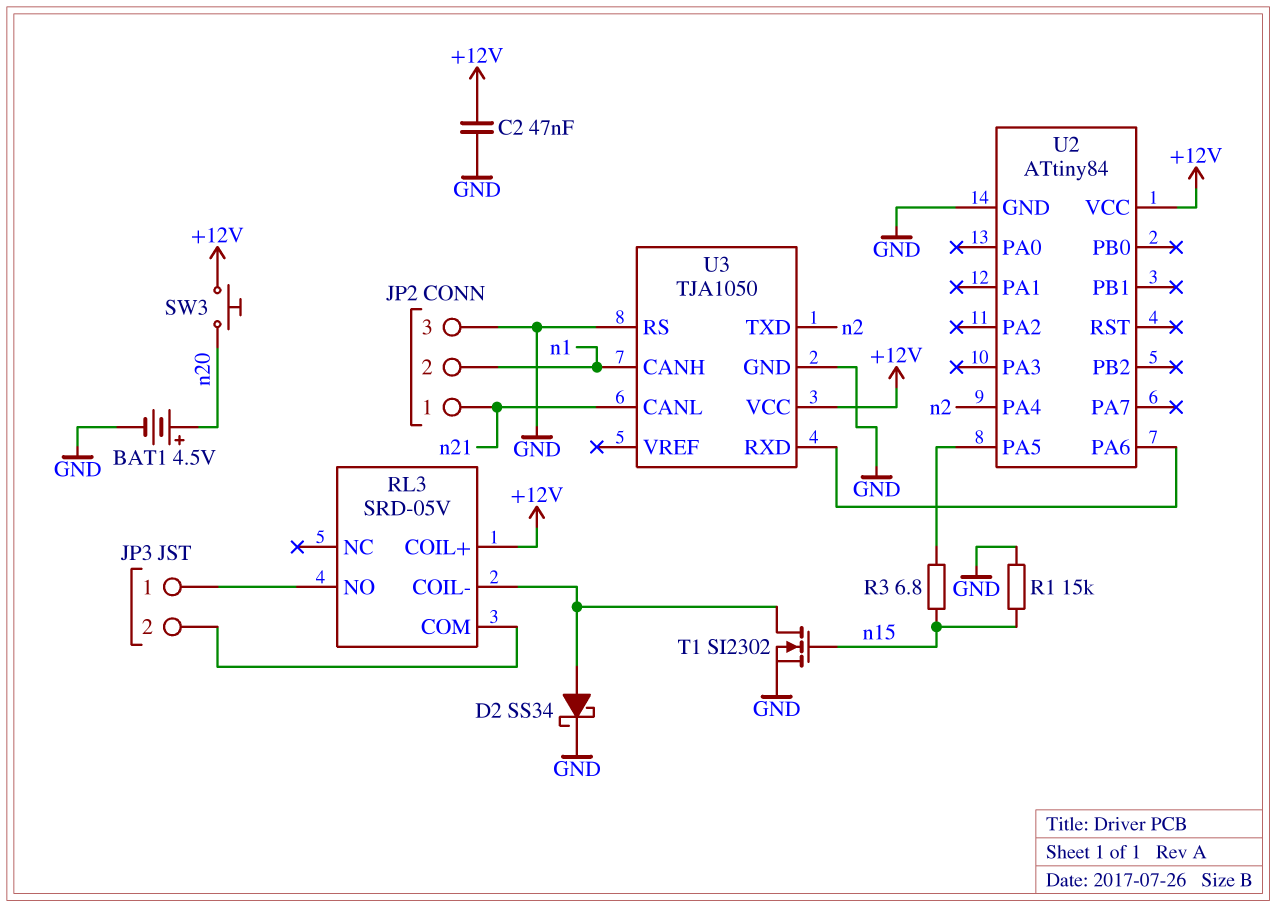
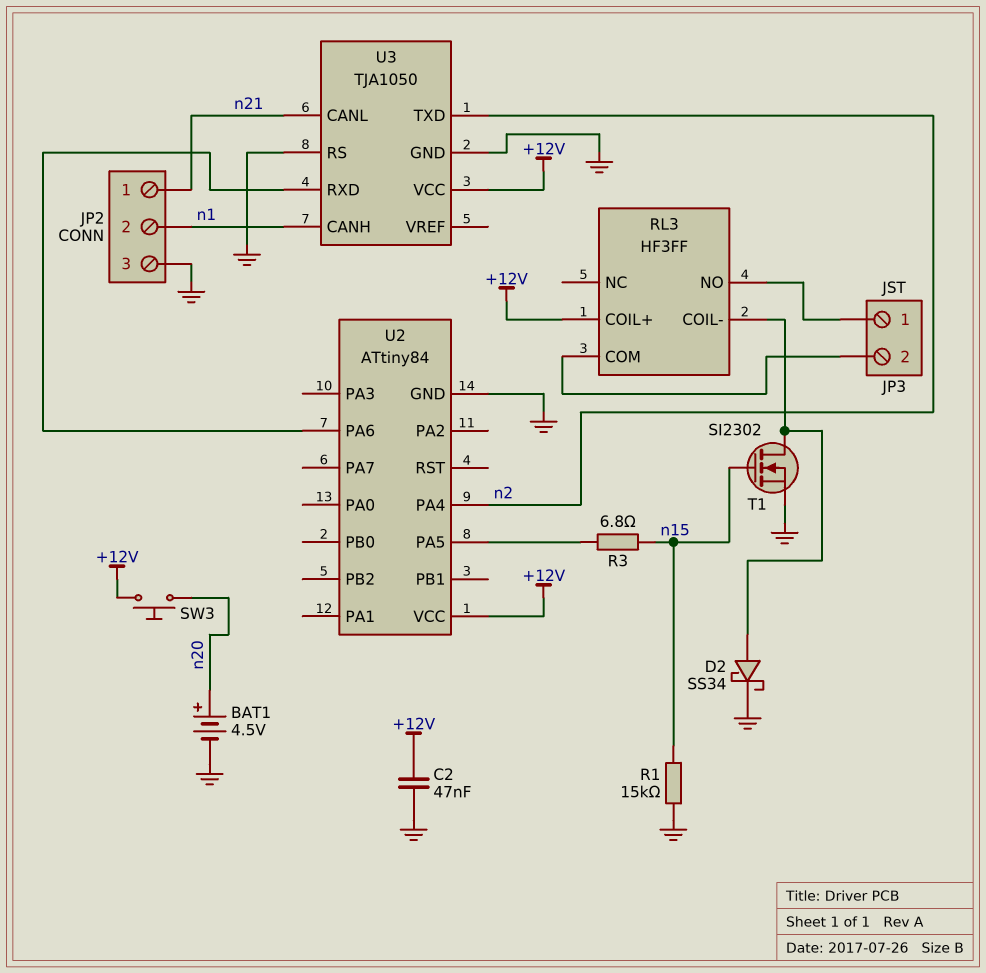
RL3: SRD-05V -> HF3FF

